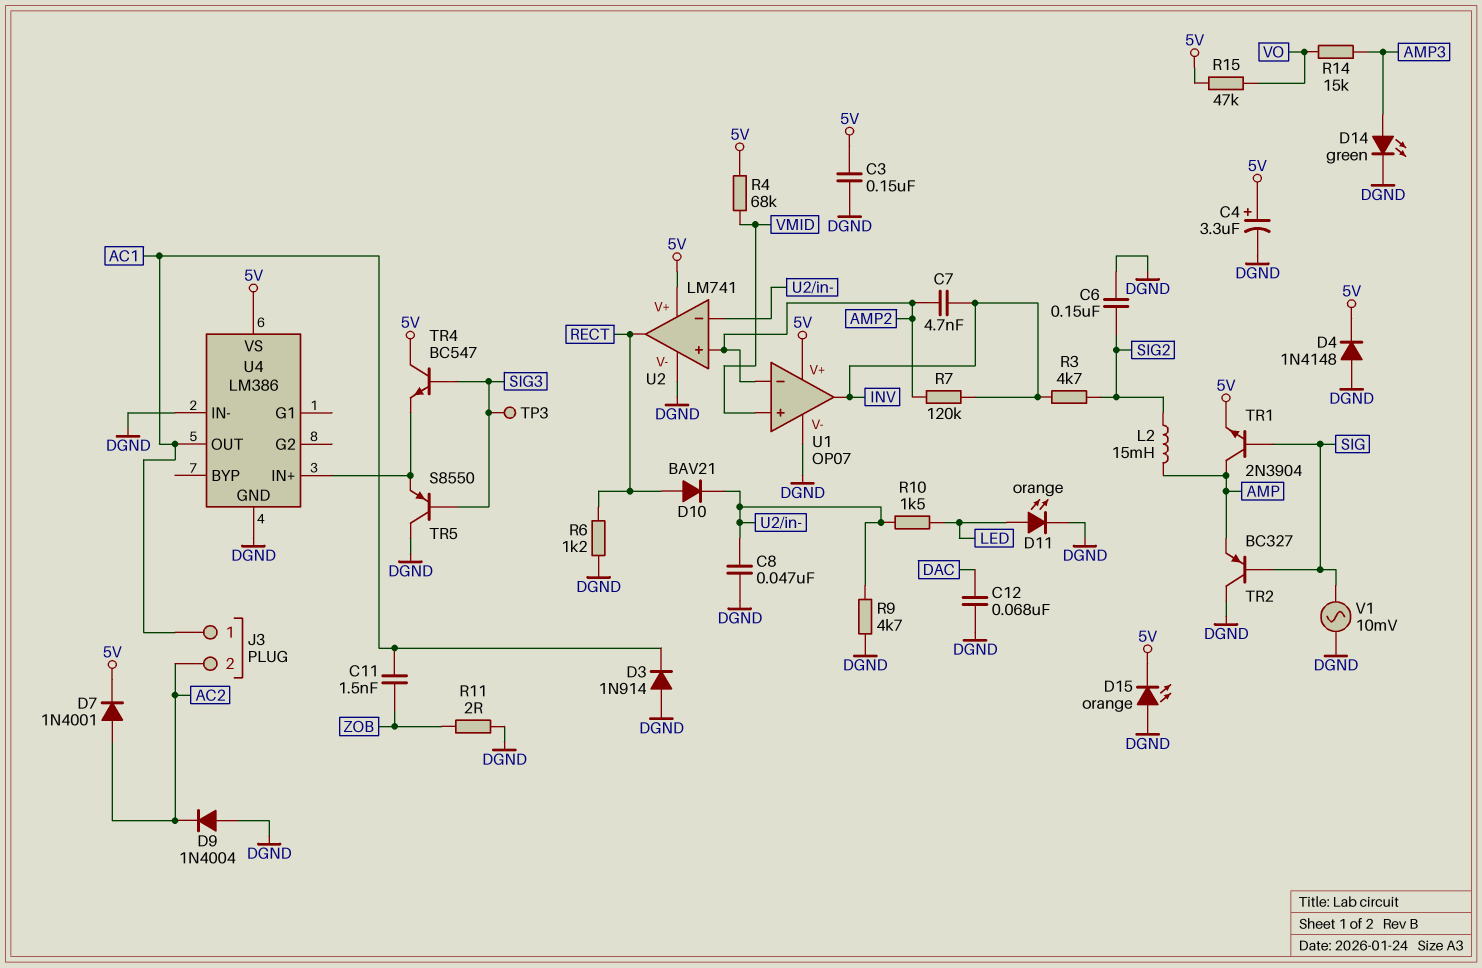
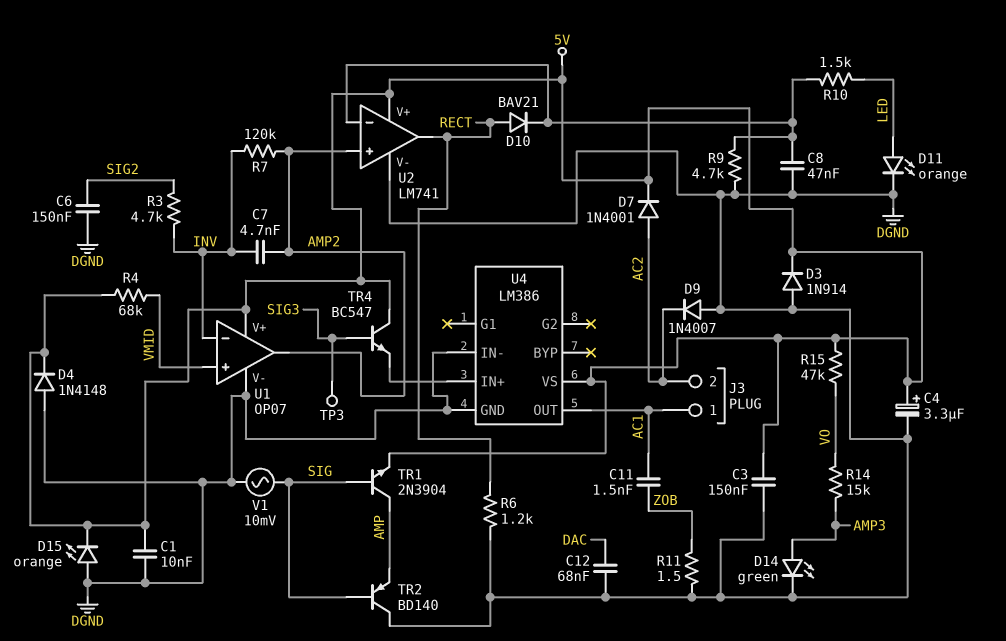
C1: none -> 10nF (5V, DGND)
D3: diode 1N914 (A DGND, K AC1) -> diode 1N914 (A DGND, K 5V)
D9: diode 1N4004 (A DGND, K AC2) -> diode 1N4007 (A DGND, K AC2)
L2: 15mH (AMP, SIG2) -> none
R11: 2 (DGND, ZOB) -> 1.5 (DGND, ZOB)
TR2: PNP BC327 (B SIG, C DGND, E AMP) -> PNP BD140 (B SIG, C DGND, E AMP)
TR5: PNP S8550 (B SIG3, C DGND, E U4/IN+) -> none
U1 pin in-: AMP2 -> INV
U1 pin out: INV -> AMP2

